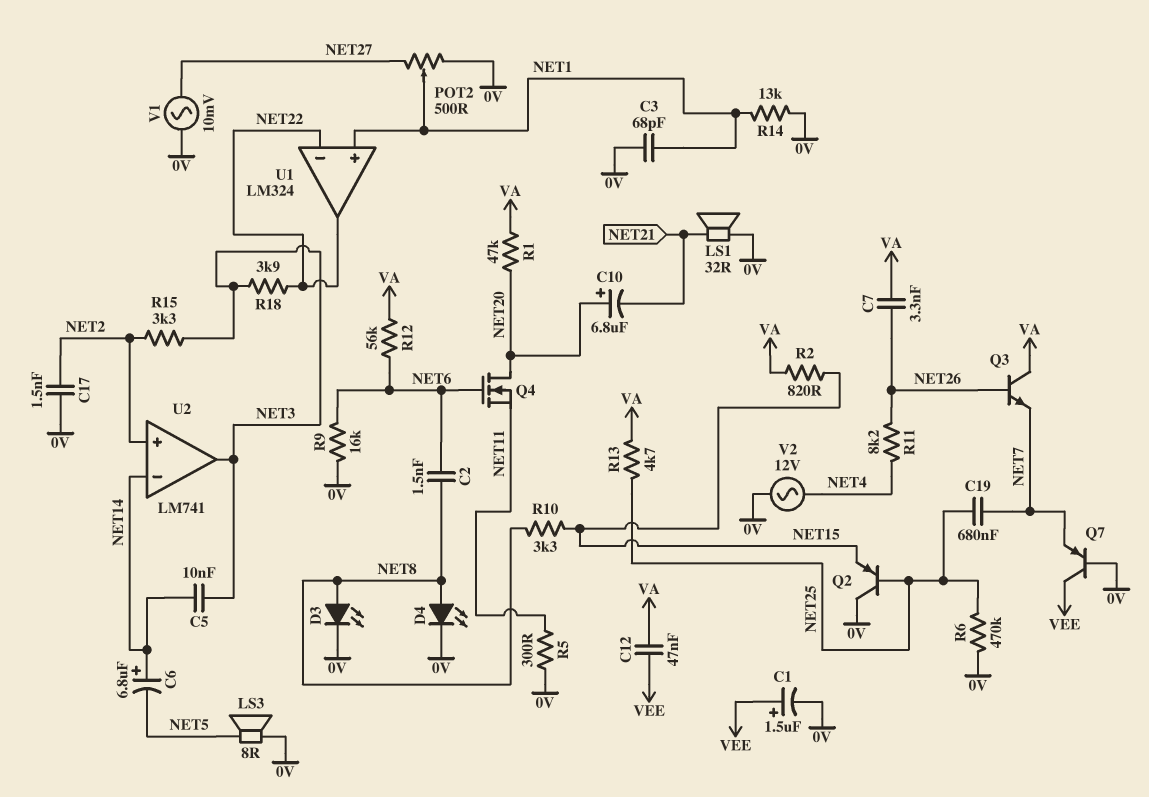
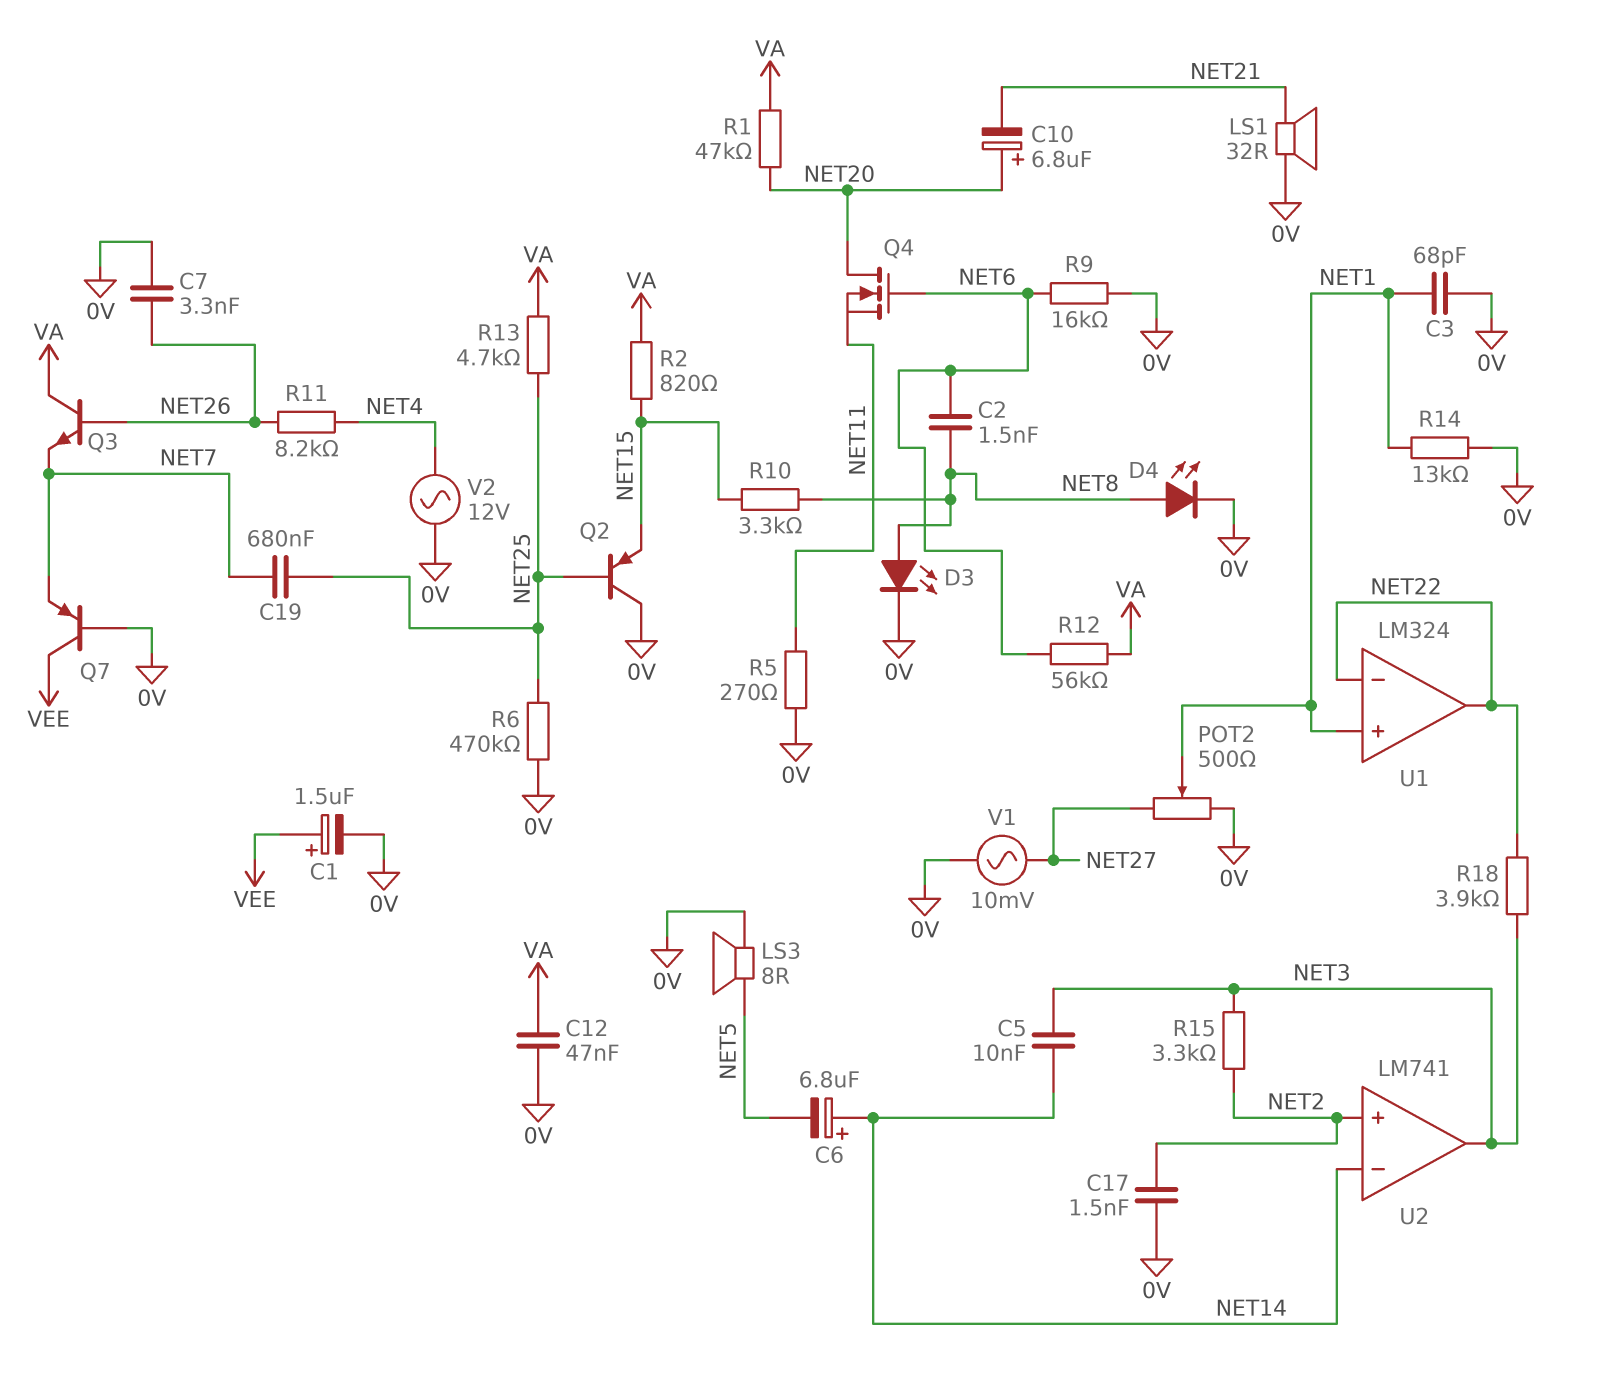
C7: 3.3nF (NET26, VA) -> 3.3nF (0V, NET26)
C12: 47nF (VA, VEE) -> 47nF (0V, VA)
R5: 300 (0V, NET11) -> 270 (0V, NET11)

